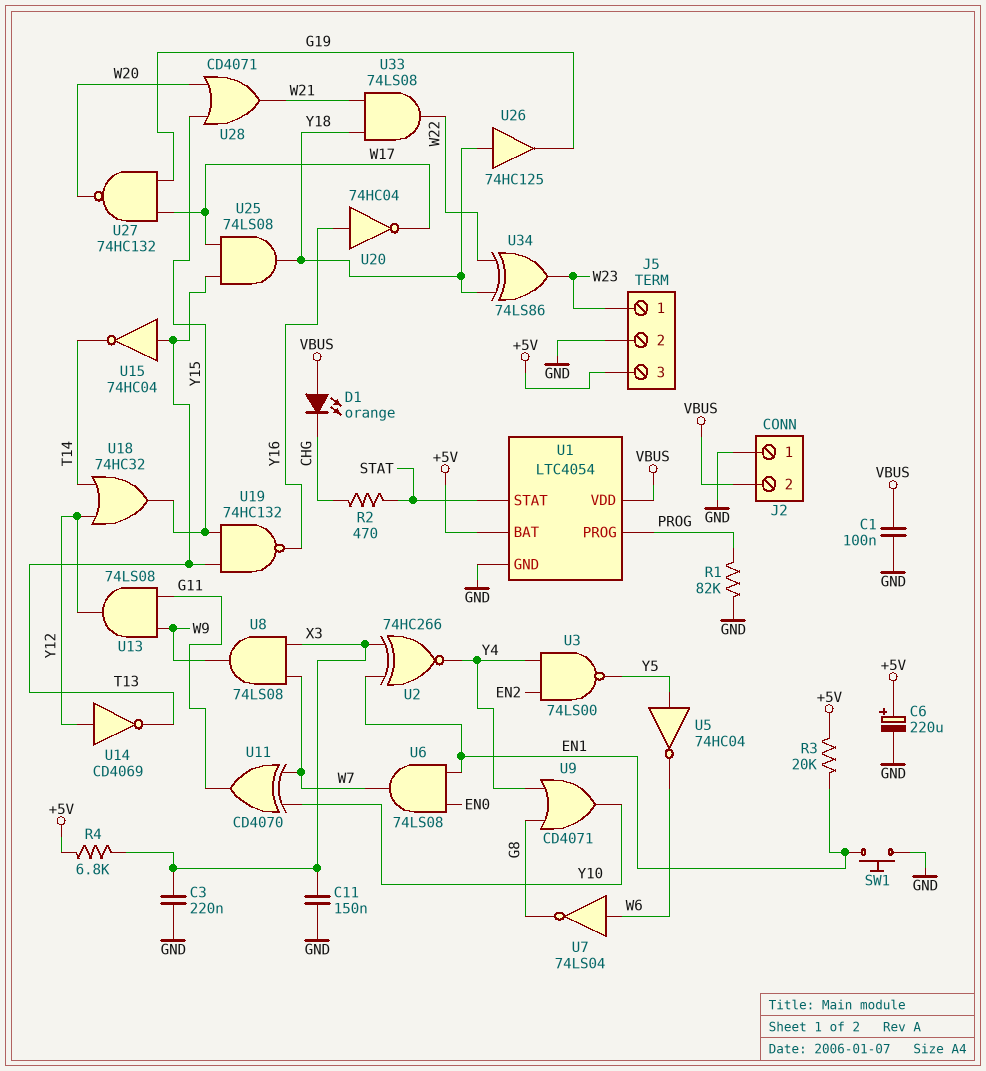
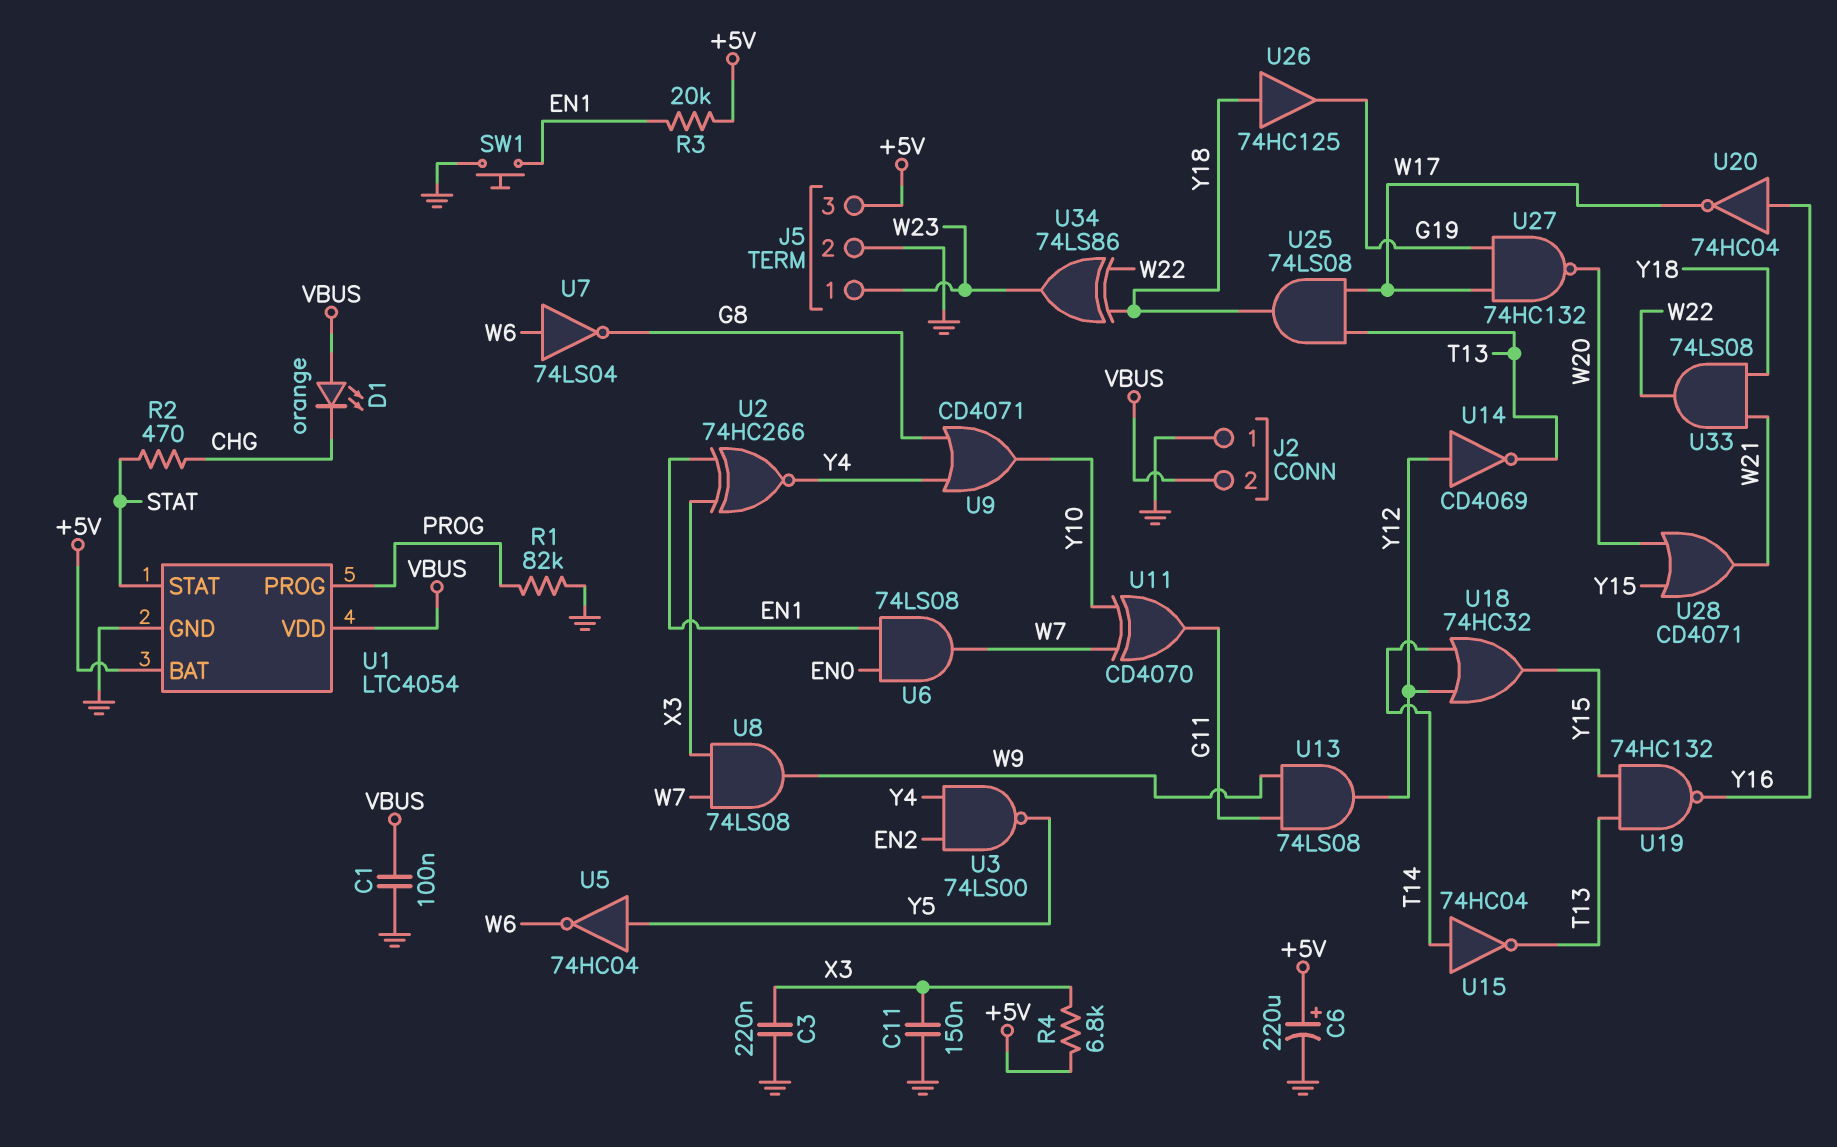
U15: NOT 74HC04 (in T13, out T14) -> NOT 74HC04 (in T14, out T13)

